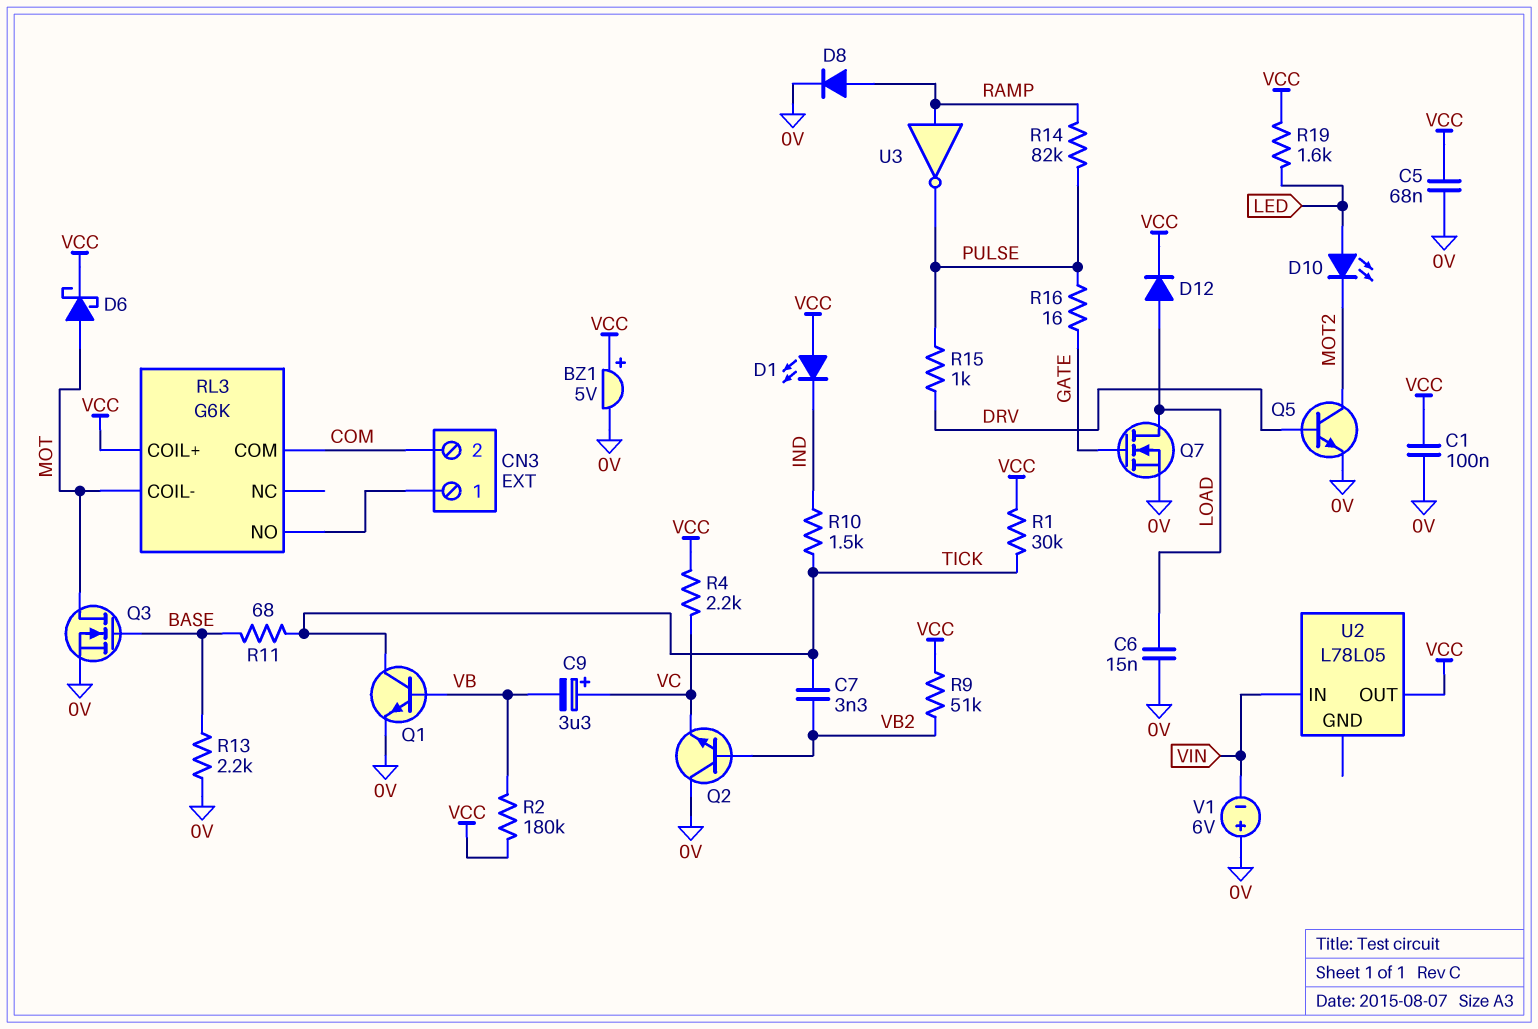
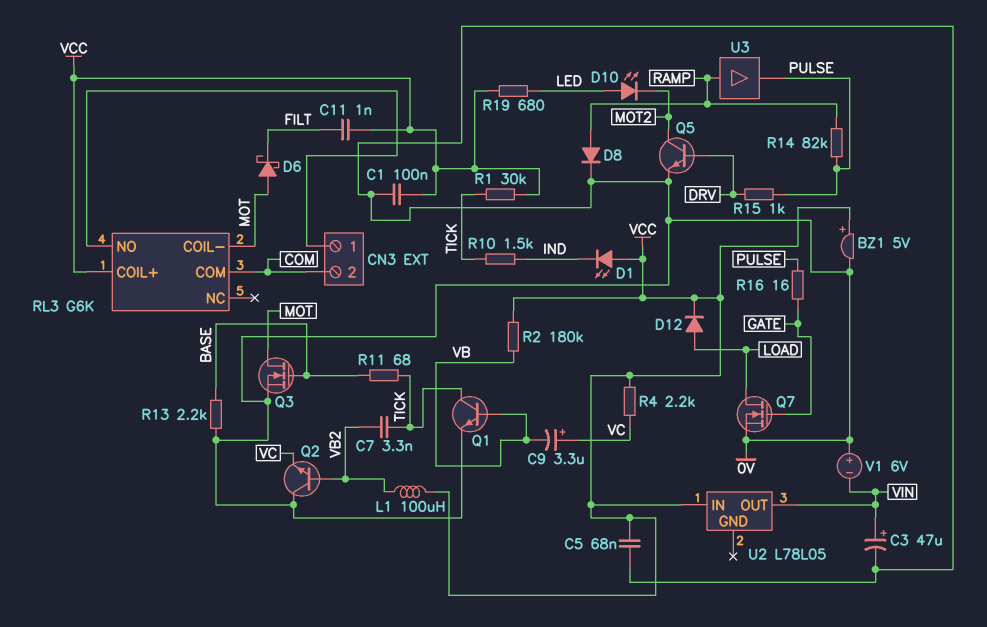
C3: none -> 47uF (plus VIN, minus 0V)
C6: 15nF (0V, LOAD) -> none
C11: none -> 1nF (FILT, VCC)
D6: schottky (A MOT, K VCC) -> schottky (A MOT, K FILT)
L1: none -> 100uH (VB2, VCC)
R9: 51k (VB2, VCC) -> none
R19: 1.6k (LED, VCC) -> 680 (LED, VCC)
U2 pin IN: VIN -> VCC
U2 pin OUT: VCC -> VIN
U3: NOT (in RAMP, out PULSE) -> buffer (in RAMP, out PULSE)

